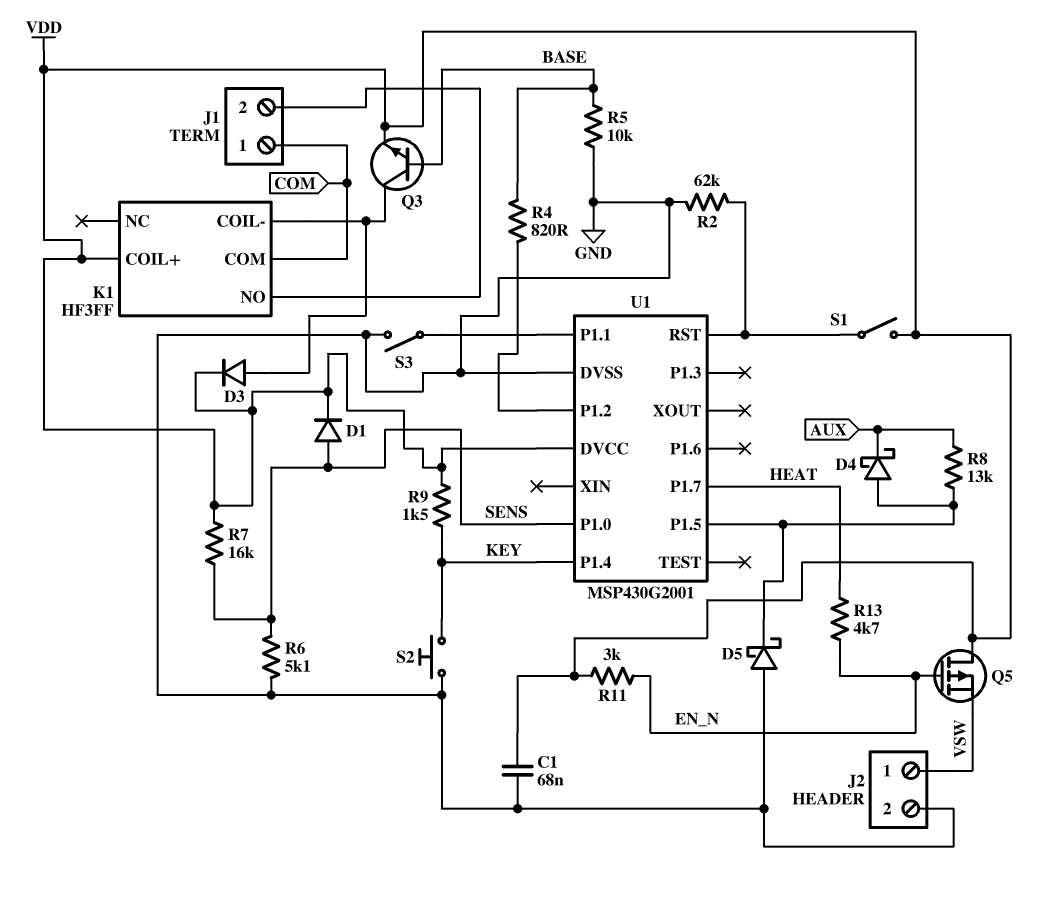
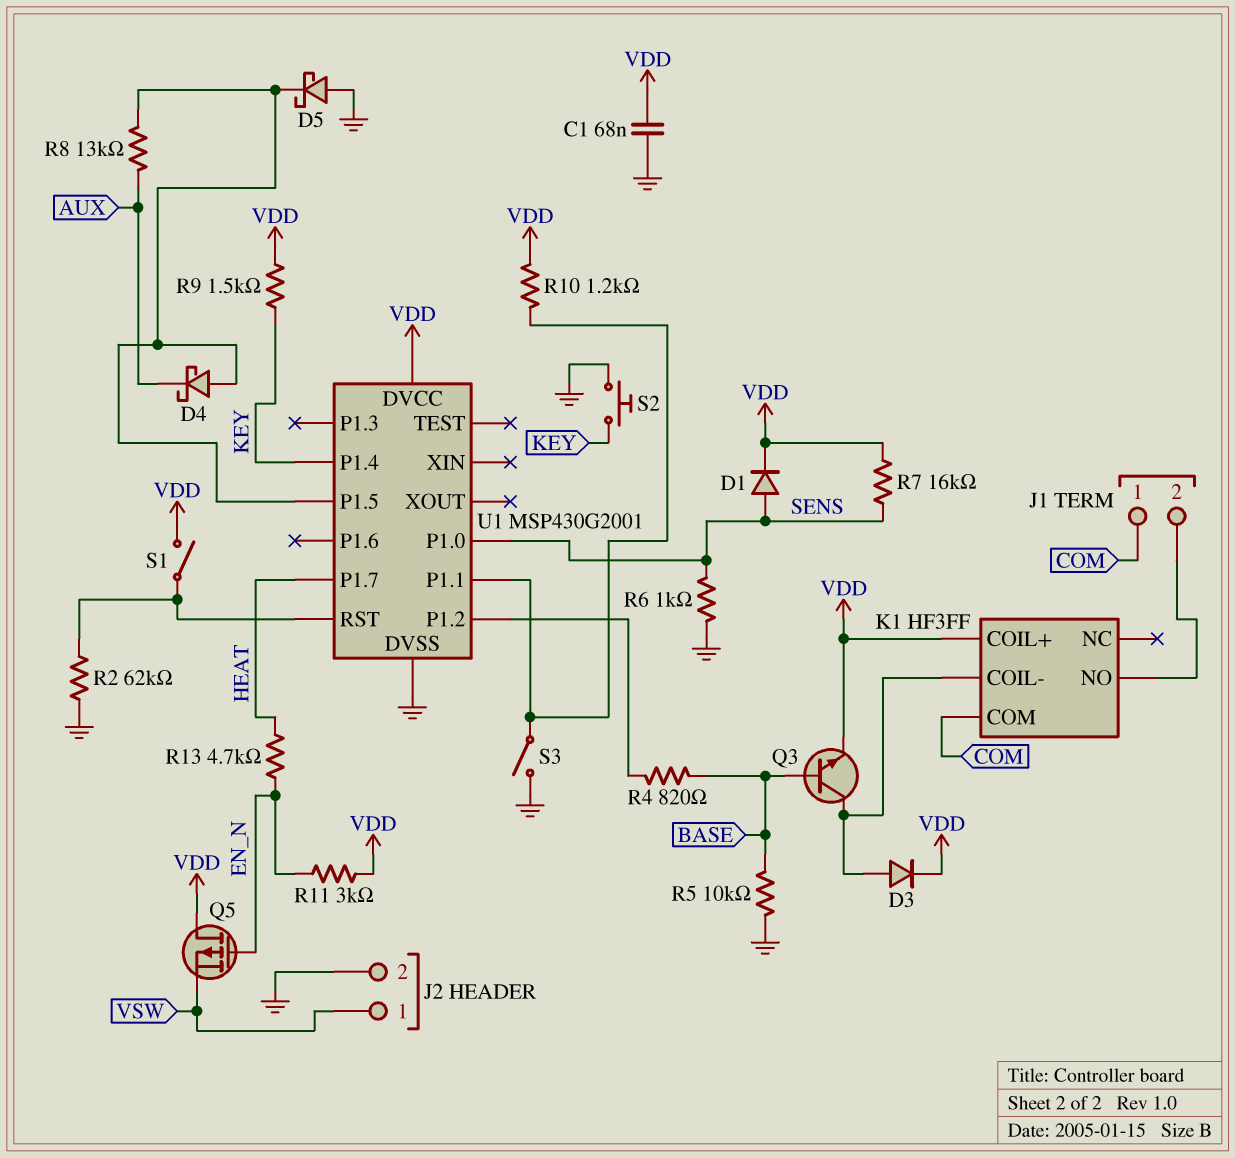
R6: 5.1k (GND, SENS) -> 1k (GND, SENS)
R10: none -> 1.2k (U1/P1.1, VDD)

